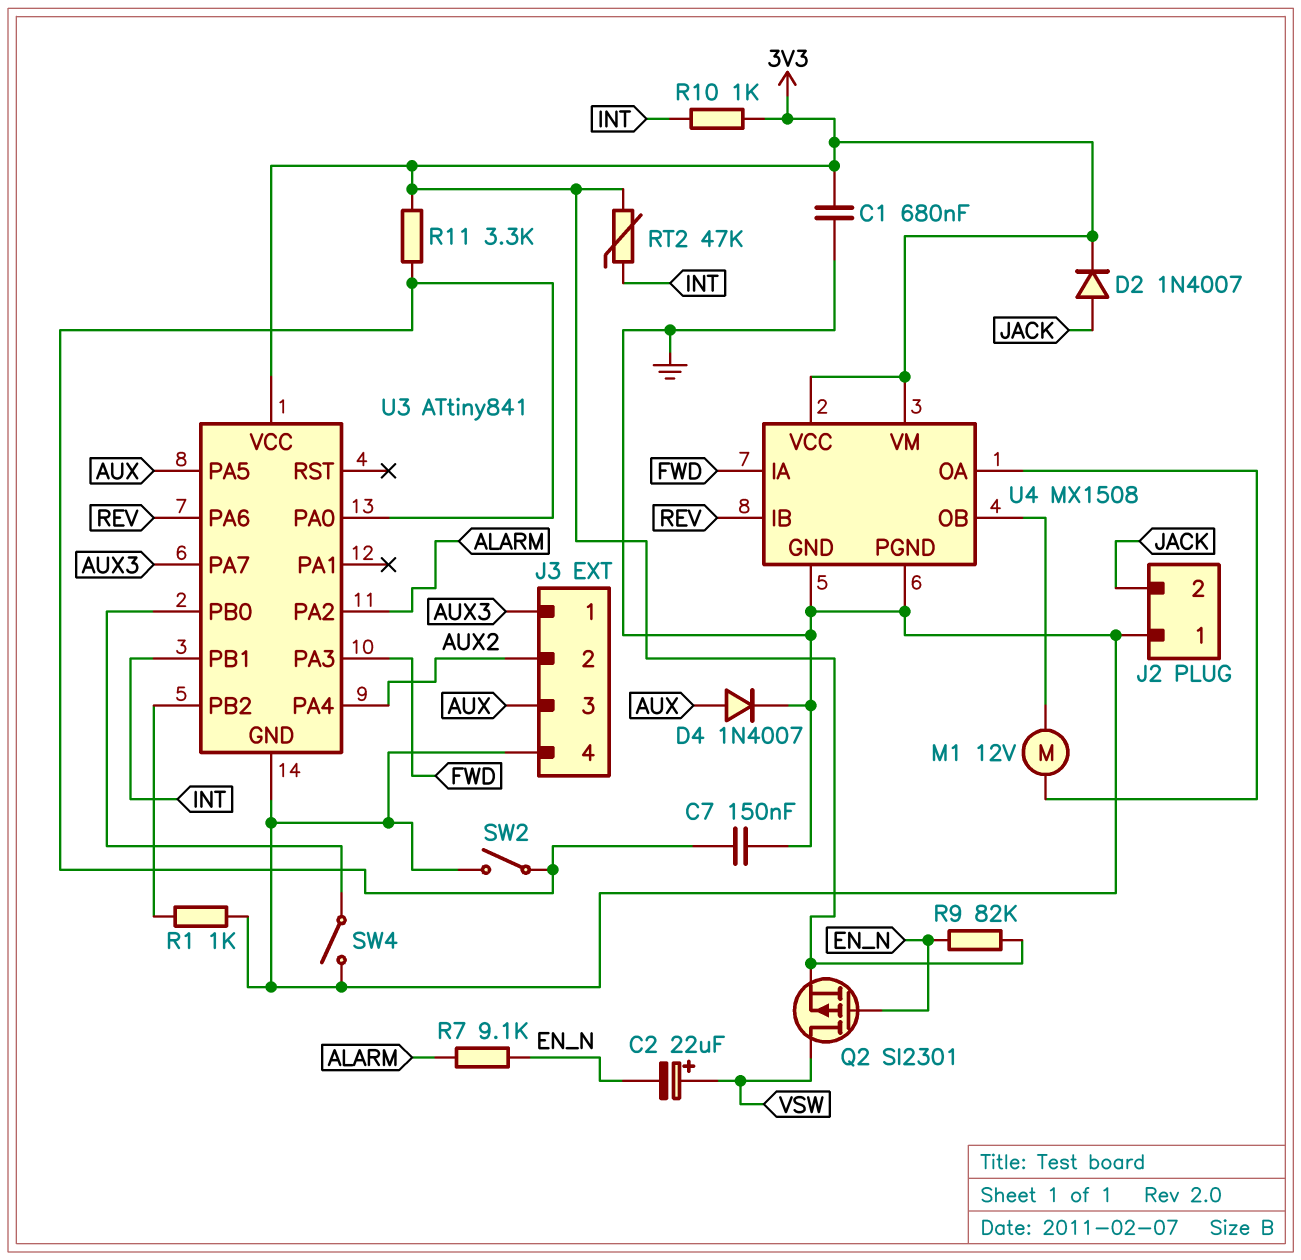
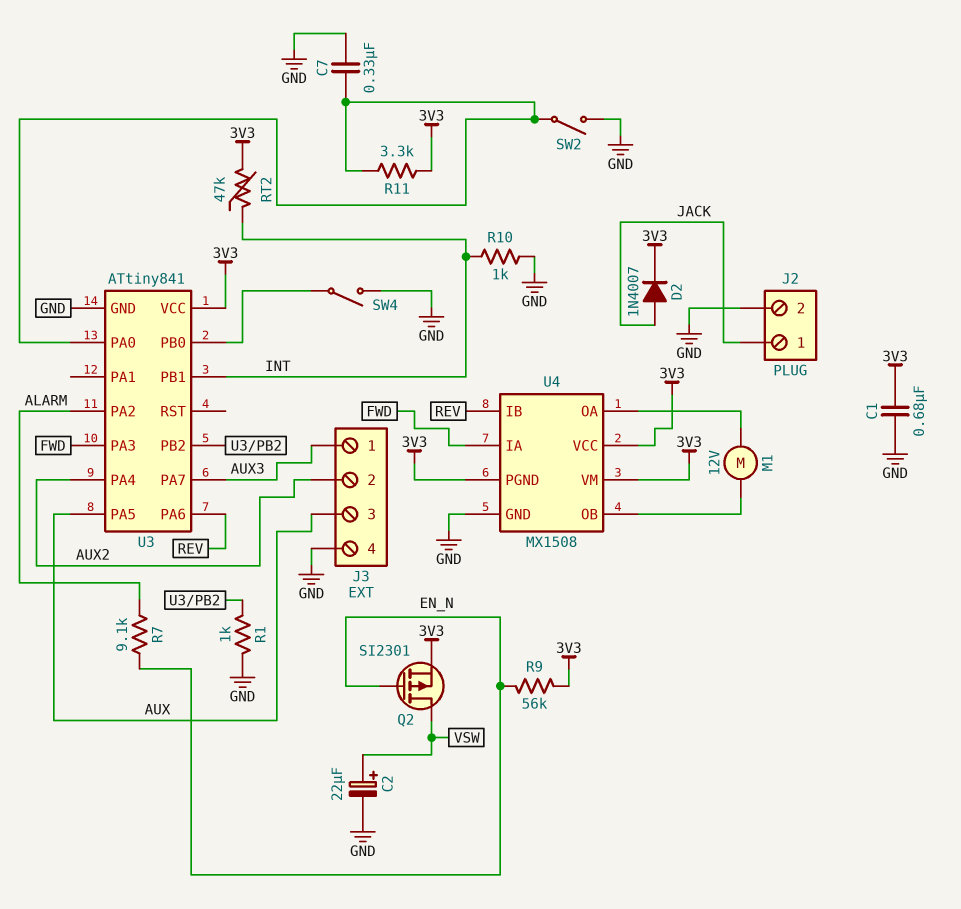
C2: 22uF (plus VSW, minus EN_N) -> 22uF (plus VSW, minus GND)
C7: 150nF (GND, U3/PA0) -> 330nF (GND, U3/PA0)
D4: diode 1N4007 (A AUX, K GND) -> none
J2 pin 1: GND -> JACK
J2 pin 2: JACK -> GND
R9: 82k (3V3, EN_N) -> 56k (3V3, EN_N)
R10: 1k (3V3, INT) -> 1k (GND, INT)
U4 pin PGND: GND -> 3V3

